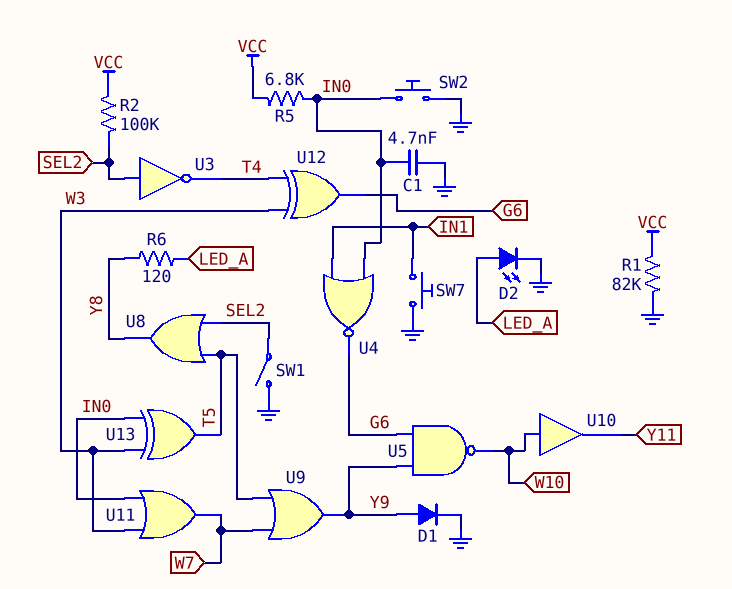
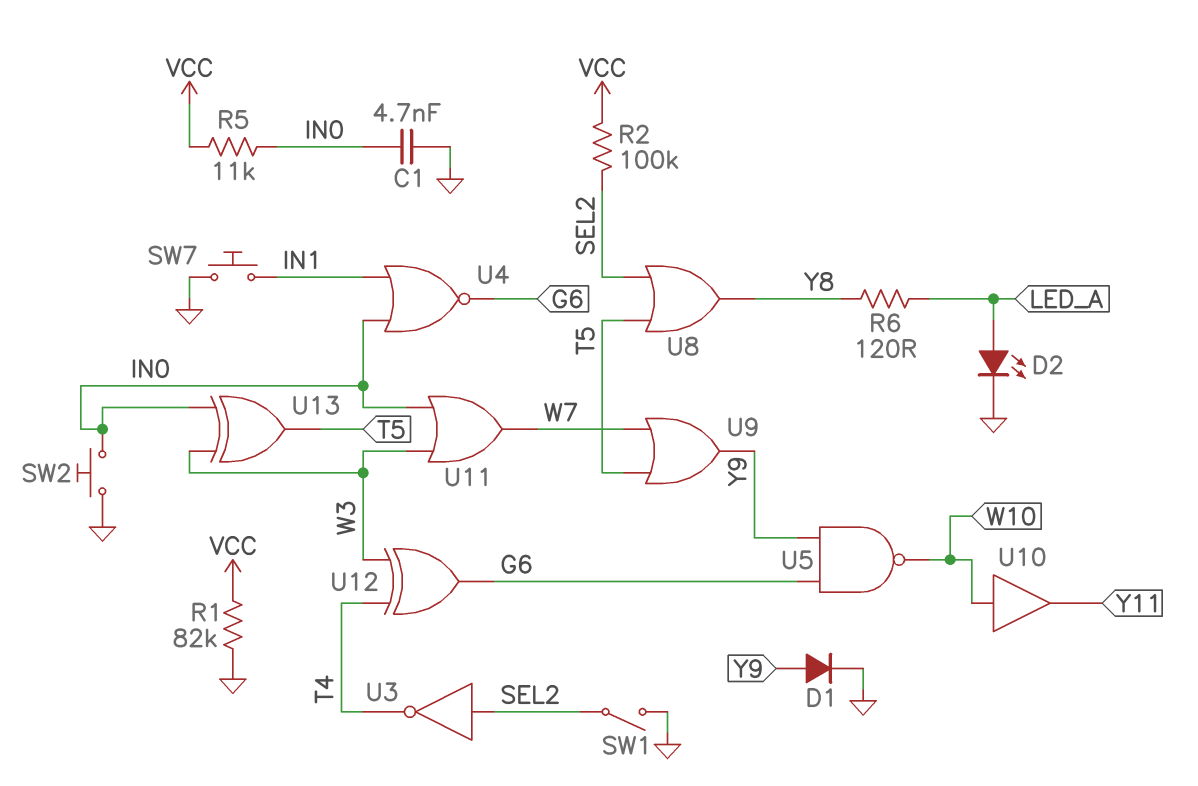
R5: 6.8k (IN0, VCC) -> 11k (IN0, VCC)

